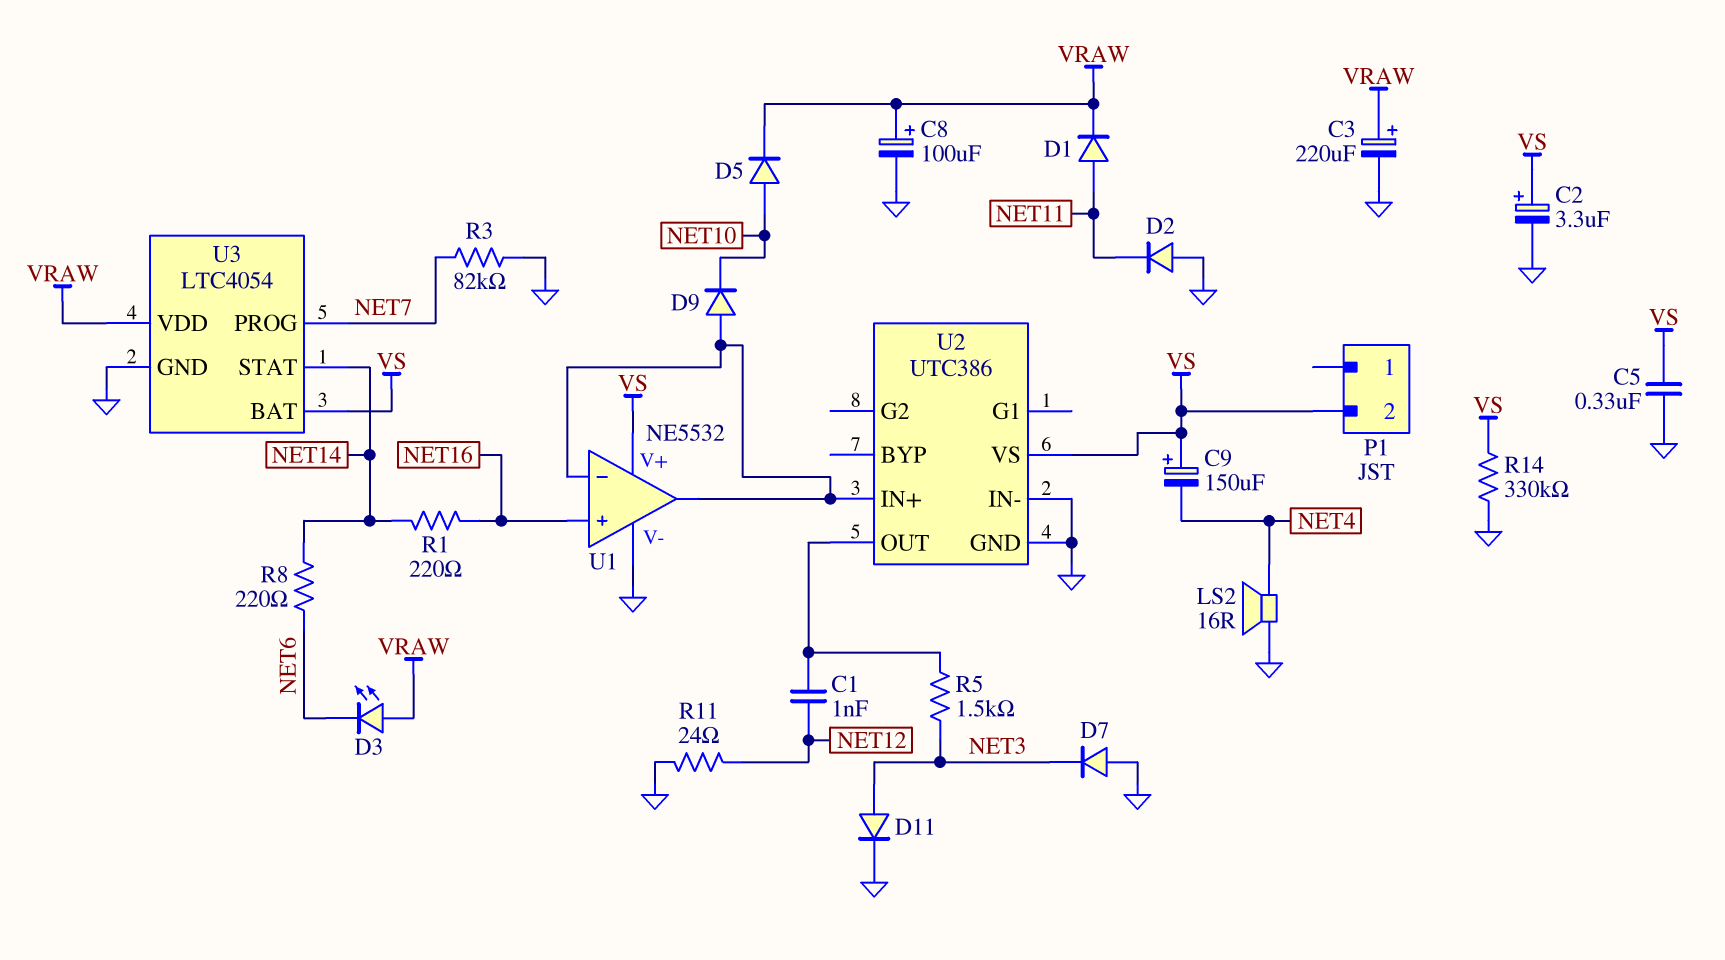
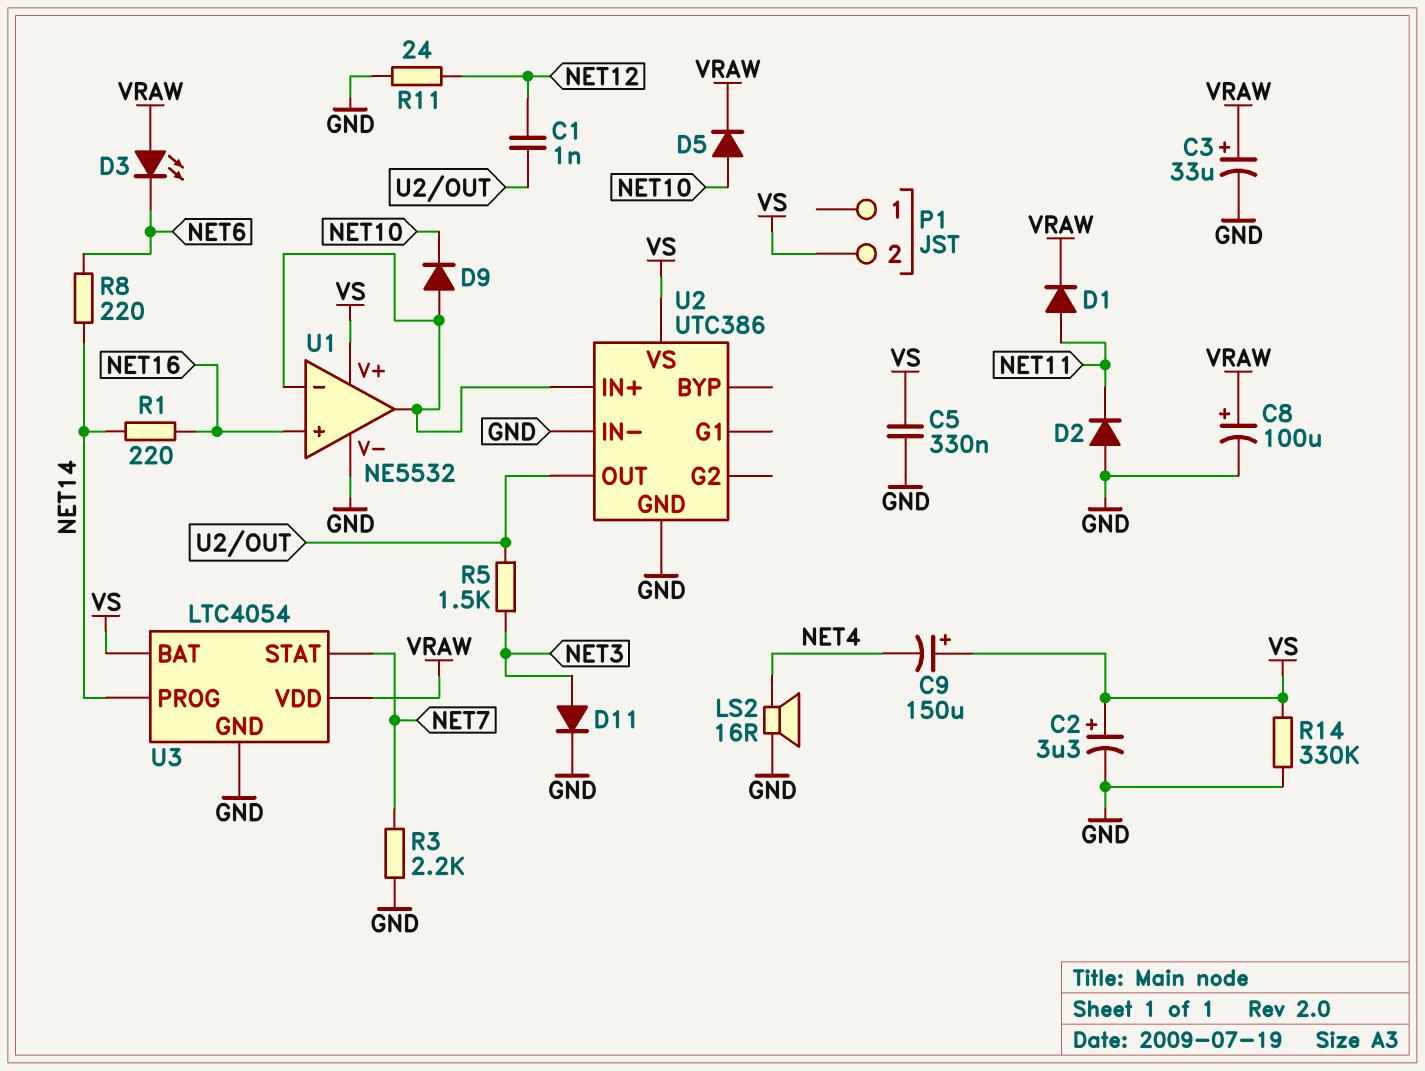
C3: 220uF (plus VRAW, minus GND) -> 33uF (plus VRAW, minus GND)
D7: diode (A GND, K NET3) -> none
R3: 82k (GND, NET7) -> 2.2k (GND, NET7)
U3 pin PROG: NET7 -> NET14
U3 pin STAT: NET14 -> NET7

